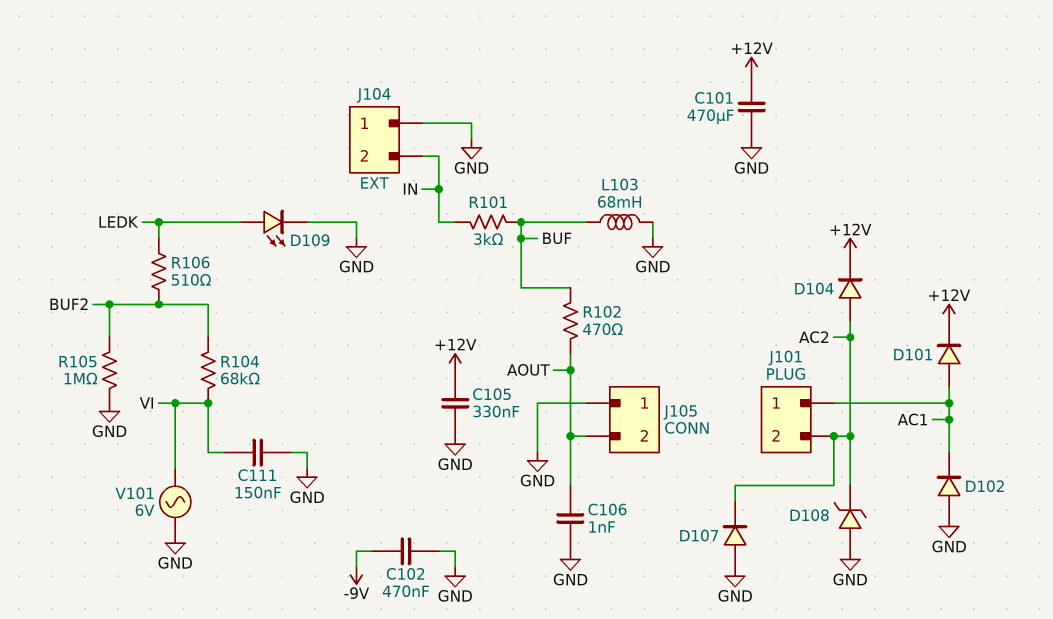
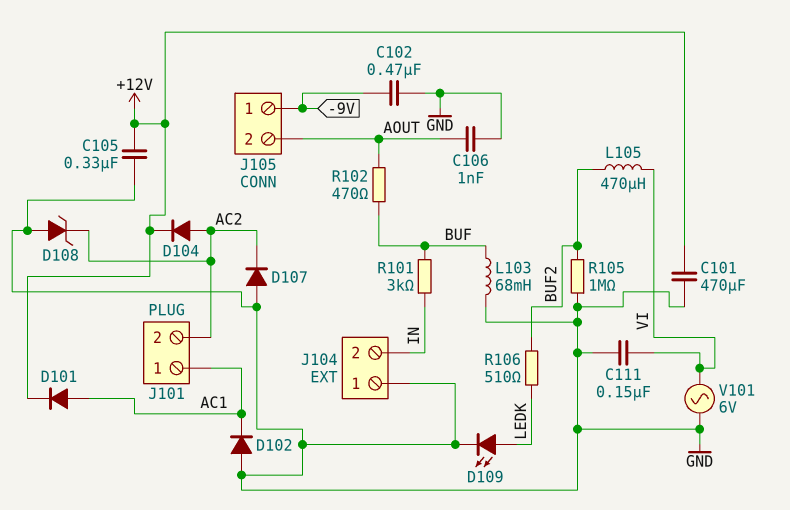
J105 pin 1: GND -> -9V
L105: none -> 470uH (BUF2, VI)
R104: 68k (BUF2, VI) -> none

